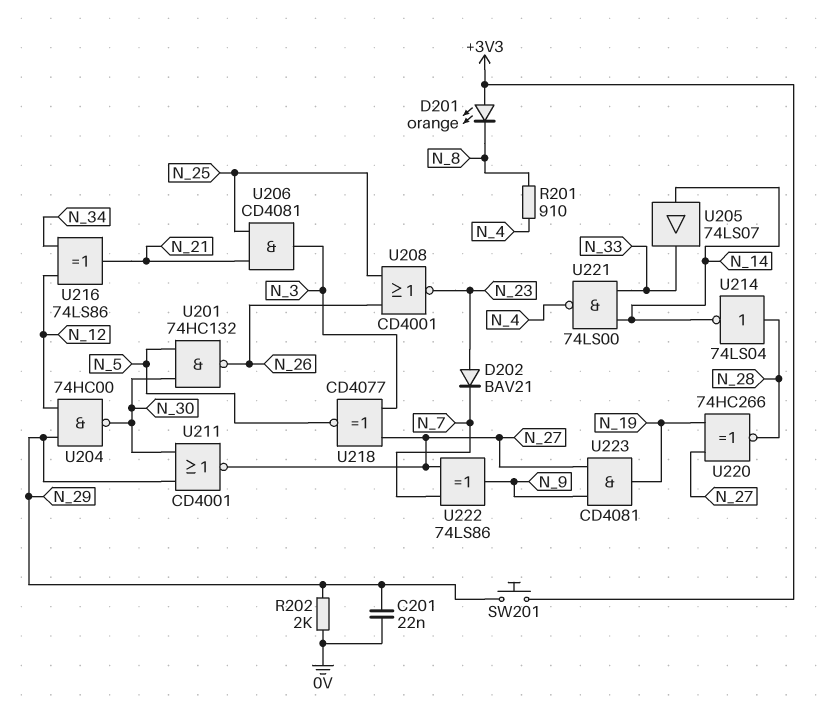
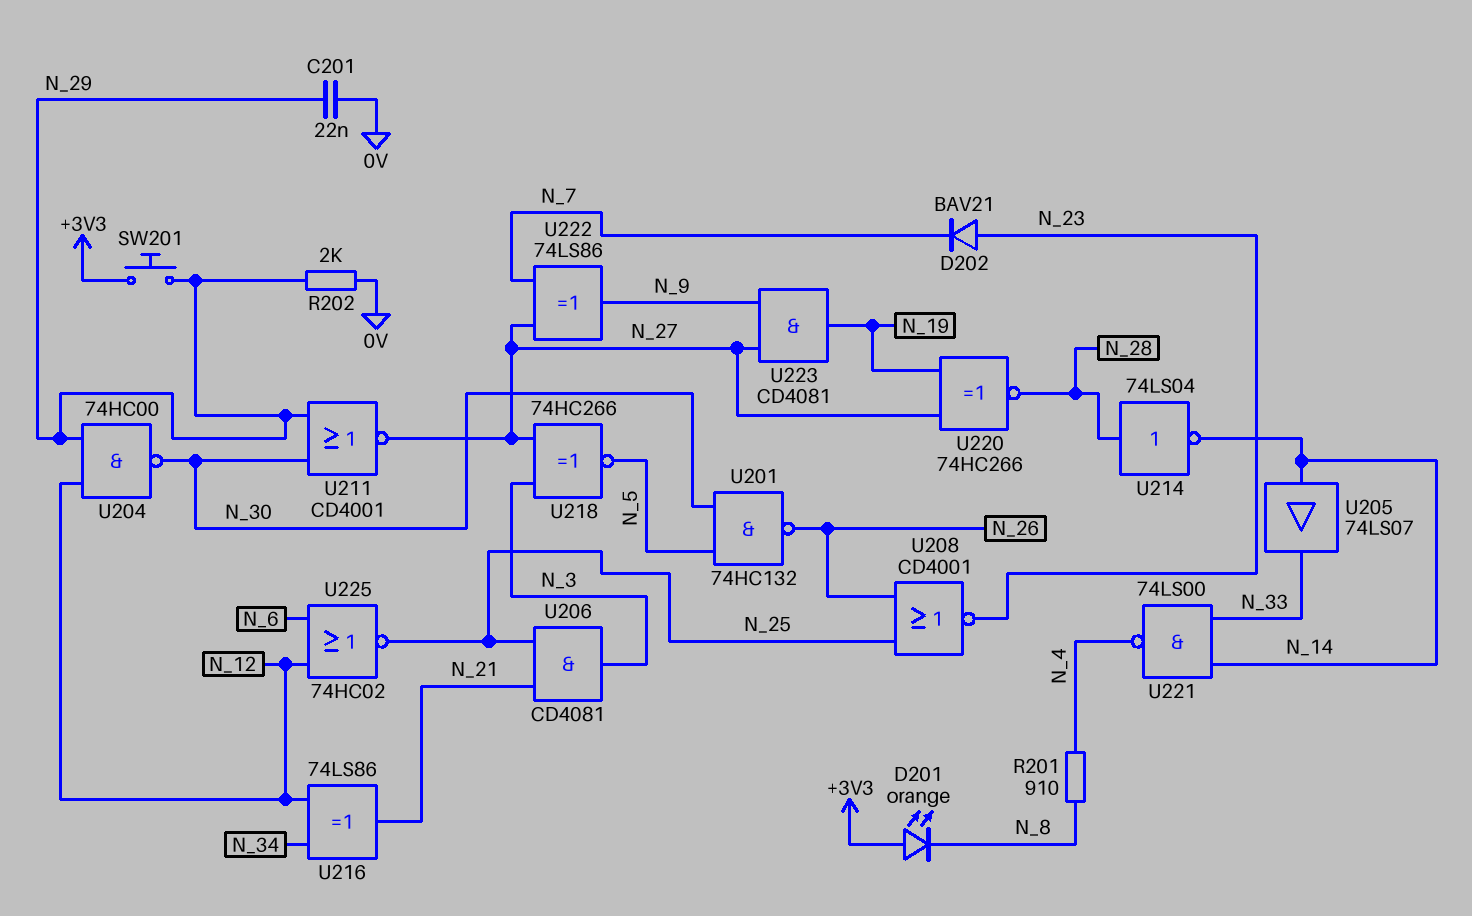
U218: XNOR CD4077 (in N_3, in N_27, out N_5) -> XNOR 74HC266 (in N_3, in N_27, out N_5)
U225: none -> NOR 74HC02 (in N_6, in N_12, out N_25)

